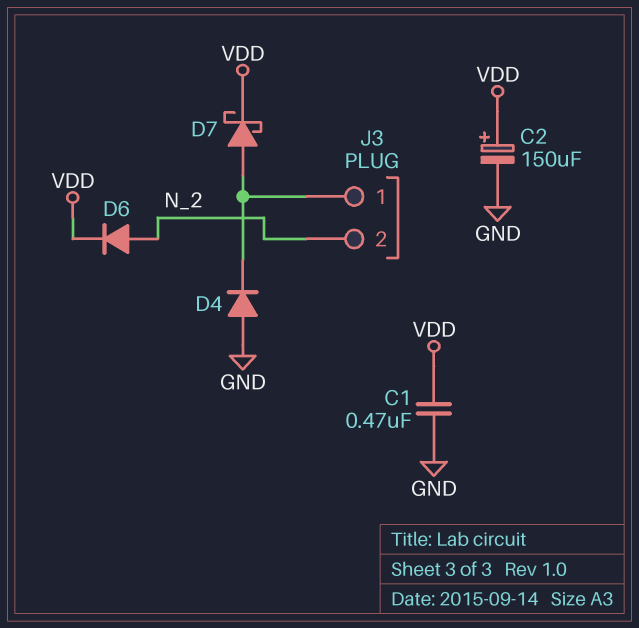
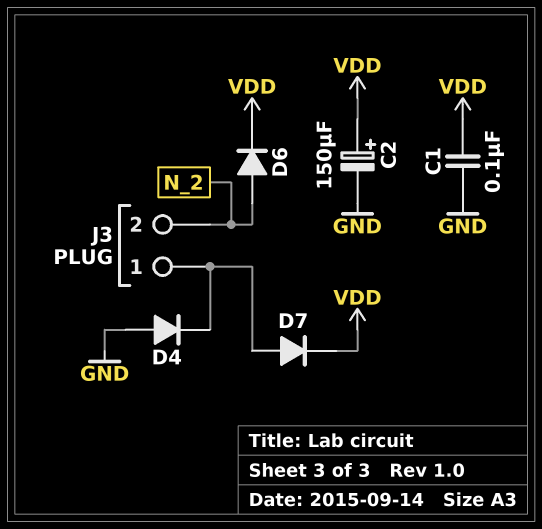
C1: 470nF (GND, VDD) -> 100nF (GND, VDD)
D7: schottky (A J3/1, K VDD) -> diode (A J3/1, K VDD)

